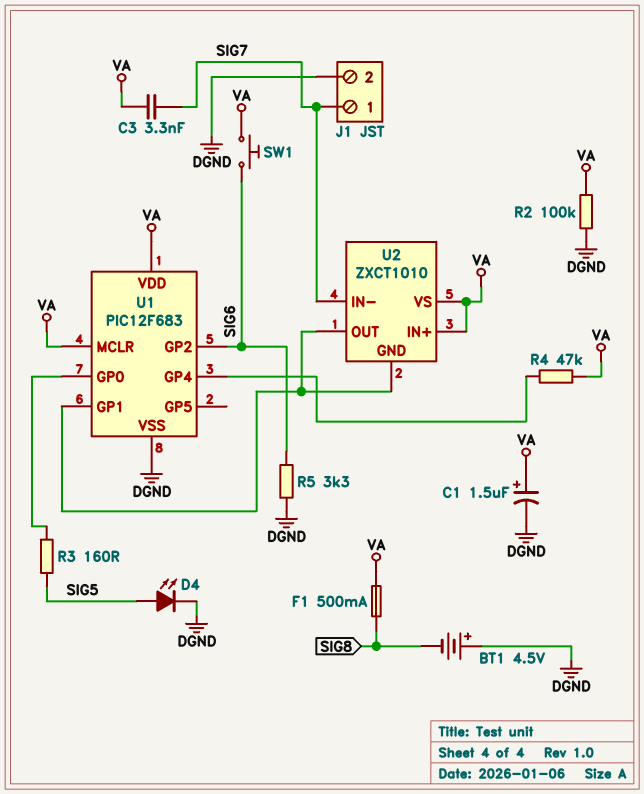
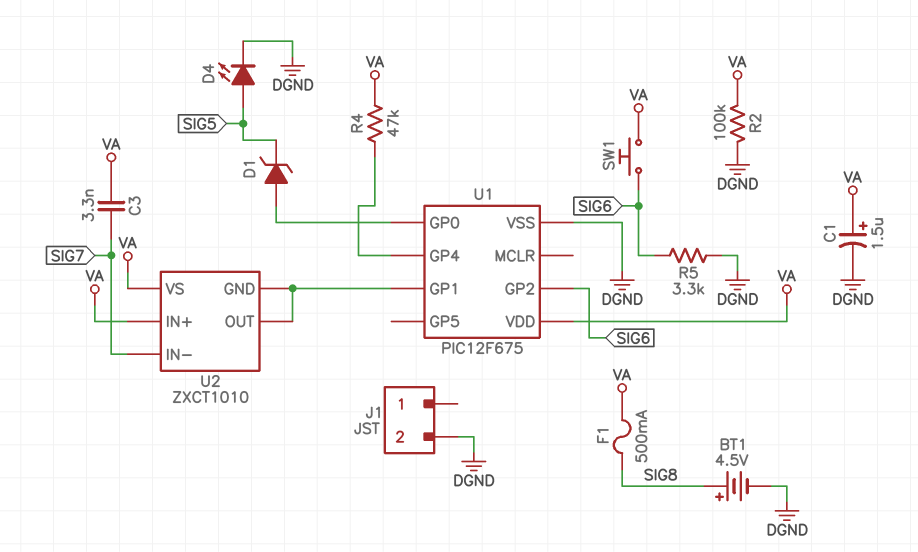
BT1: 4.5V (plus DGND, minus SIG8) -> 4.5V (plus SIG8, minus DGND)
D1: none -> zener (A U1/GP0, K SIG5)
J1 pin 1: SIG7 -> none
R3: 160 (SIG5, U1/GP0) -> none
U1: PIC12F683 -> PIC12F675
U1 pin MCLR: VA -> none

